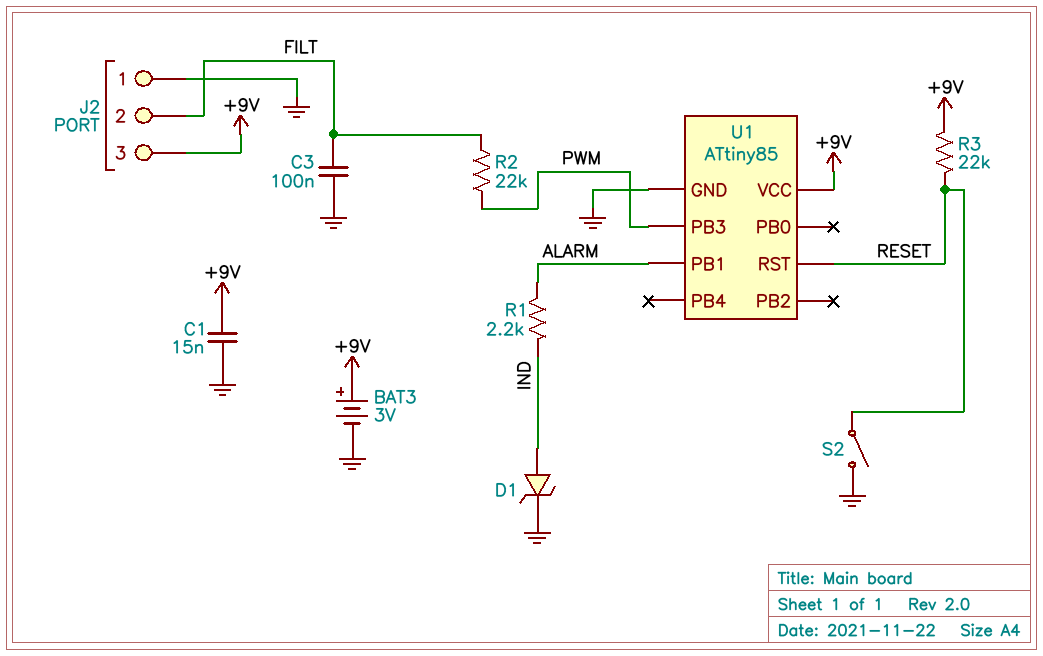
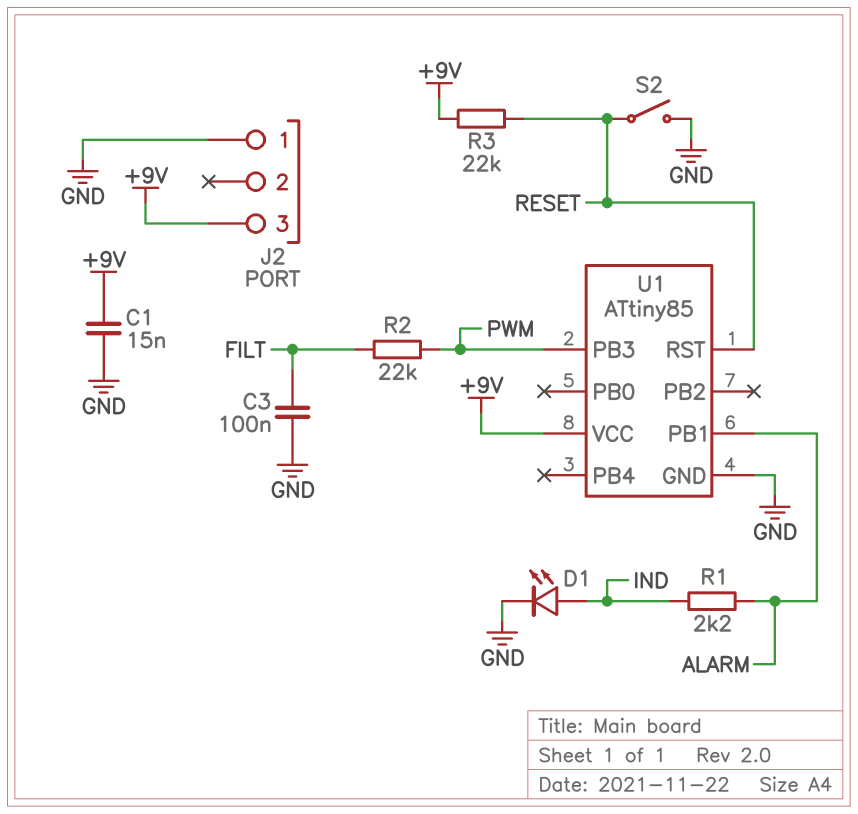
BAT3: 3V (plus +9V, minus GND) -> none
D1: zener (A IND, K GND) -> LED (A IND, K GND)
J2 pin 2: FILT -> none

